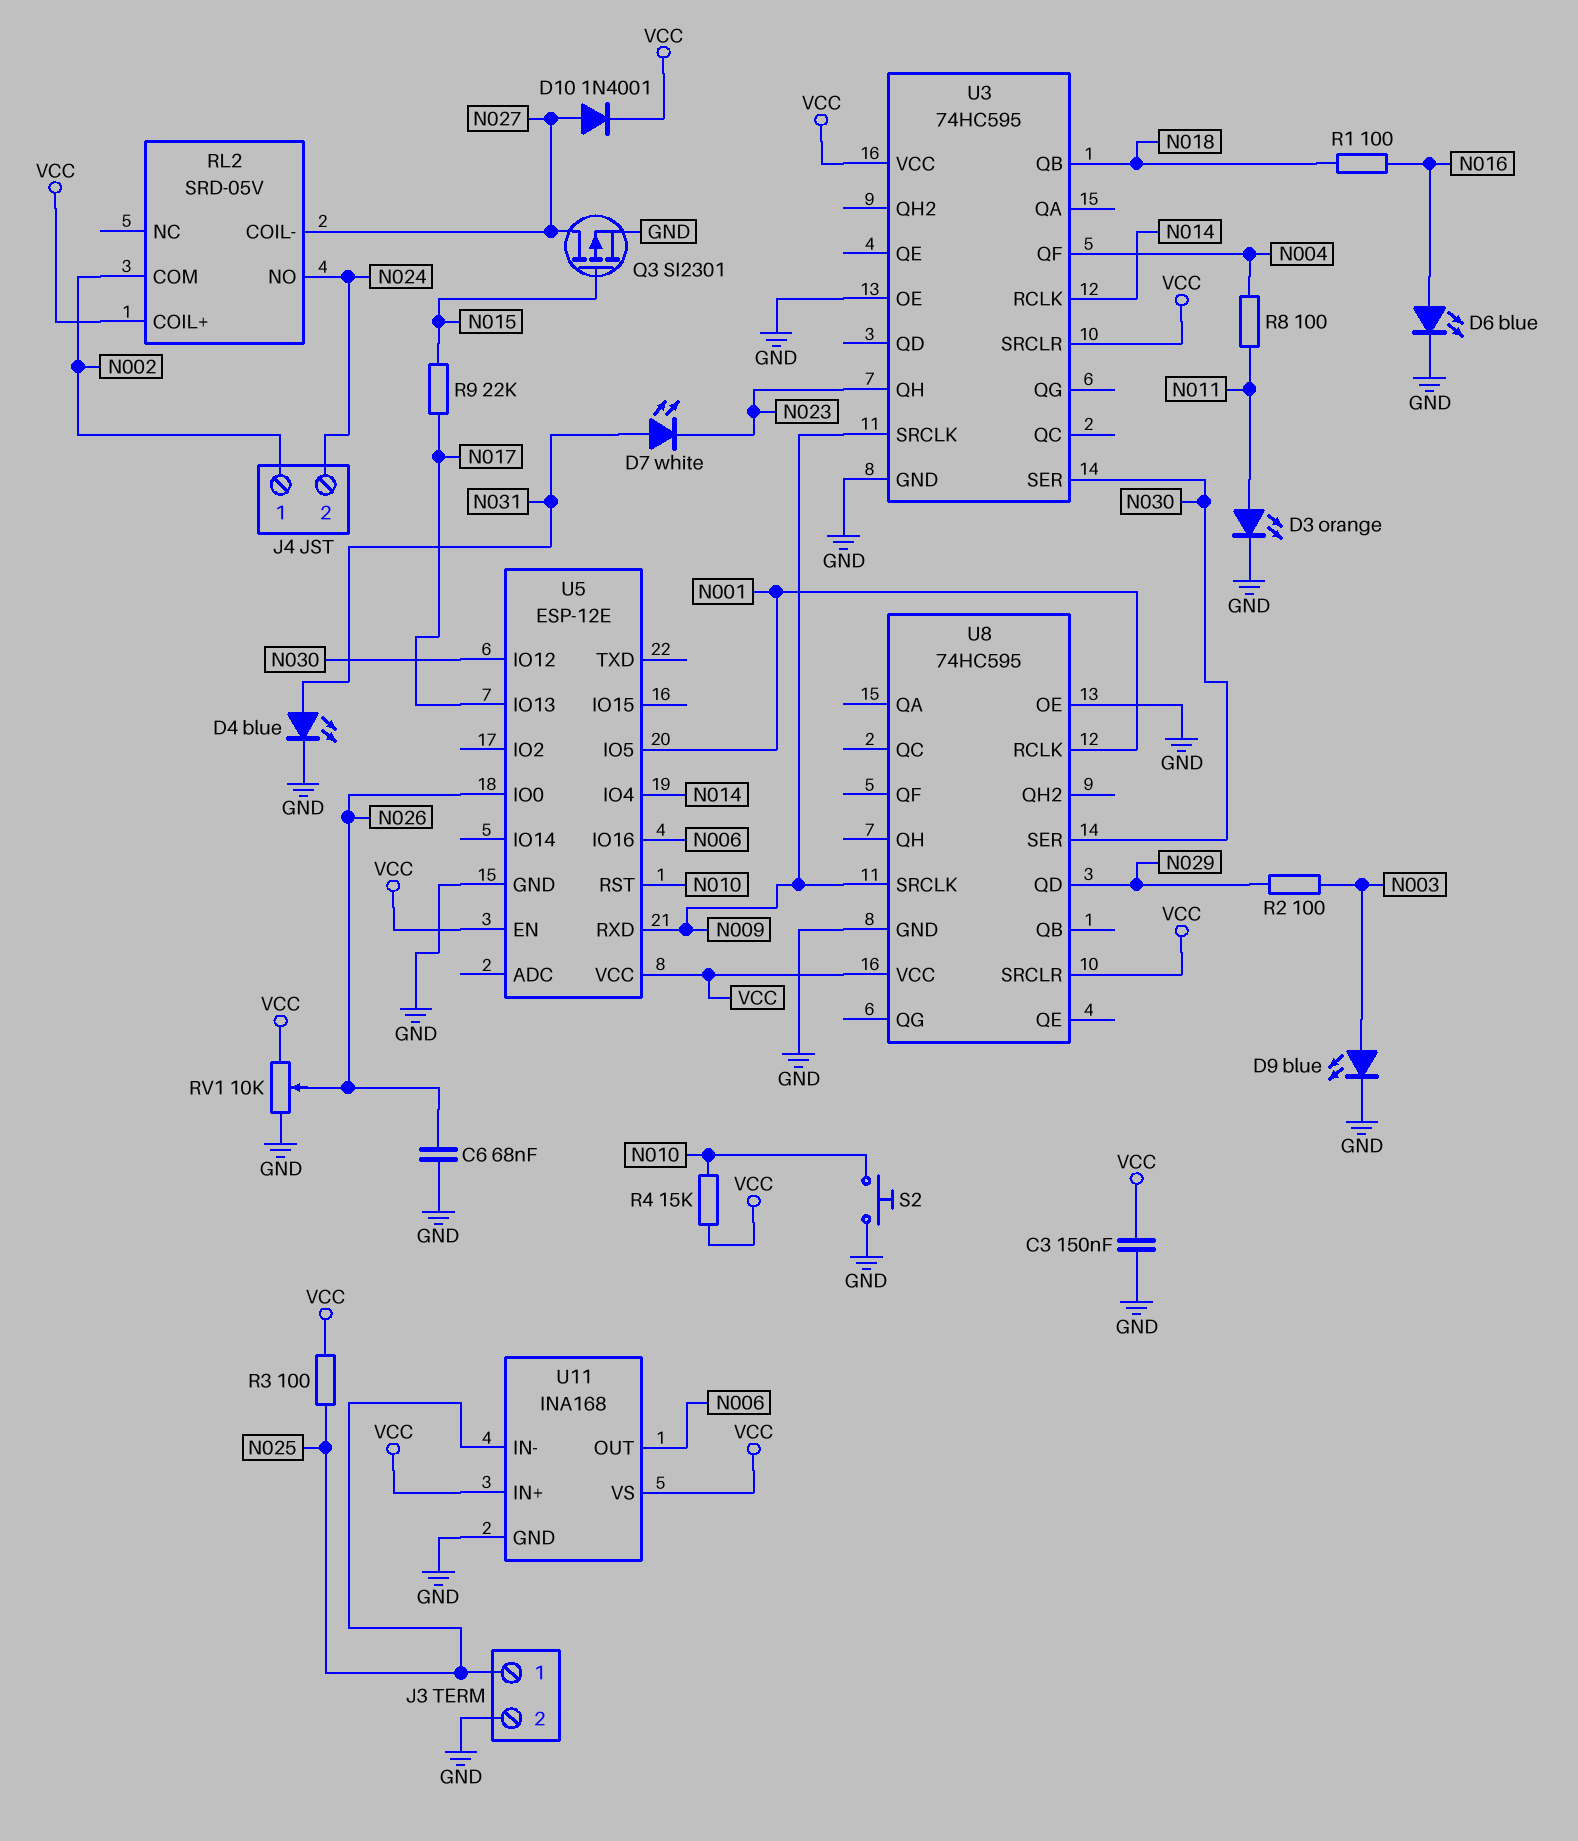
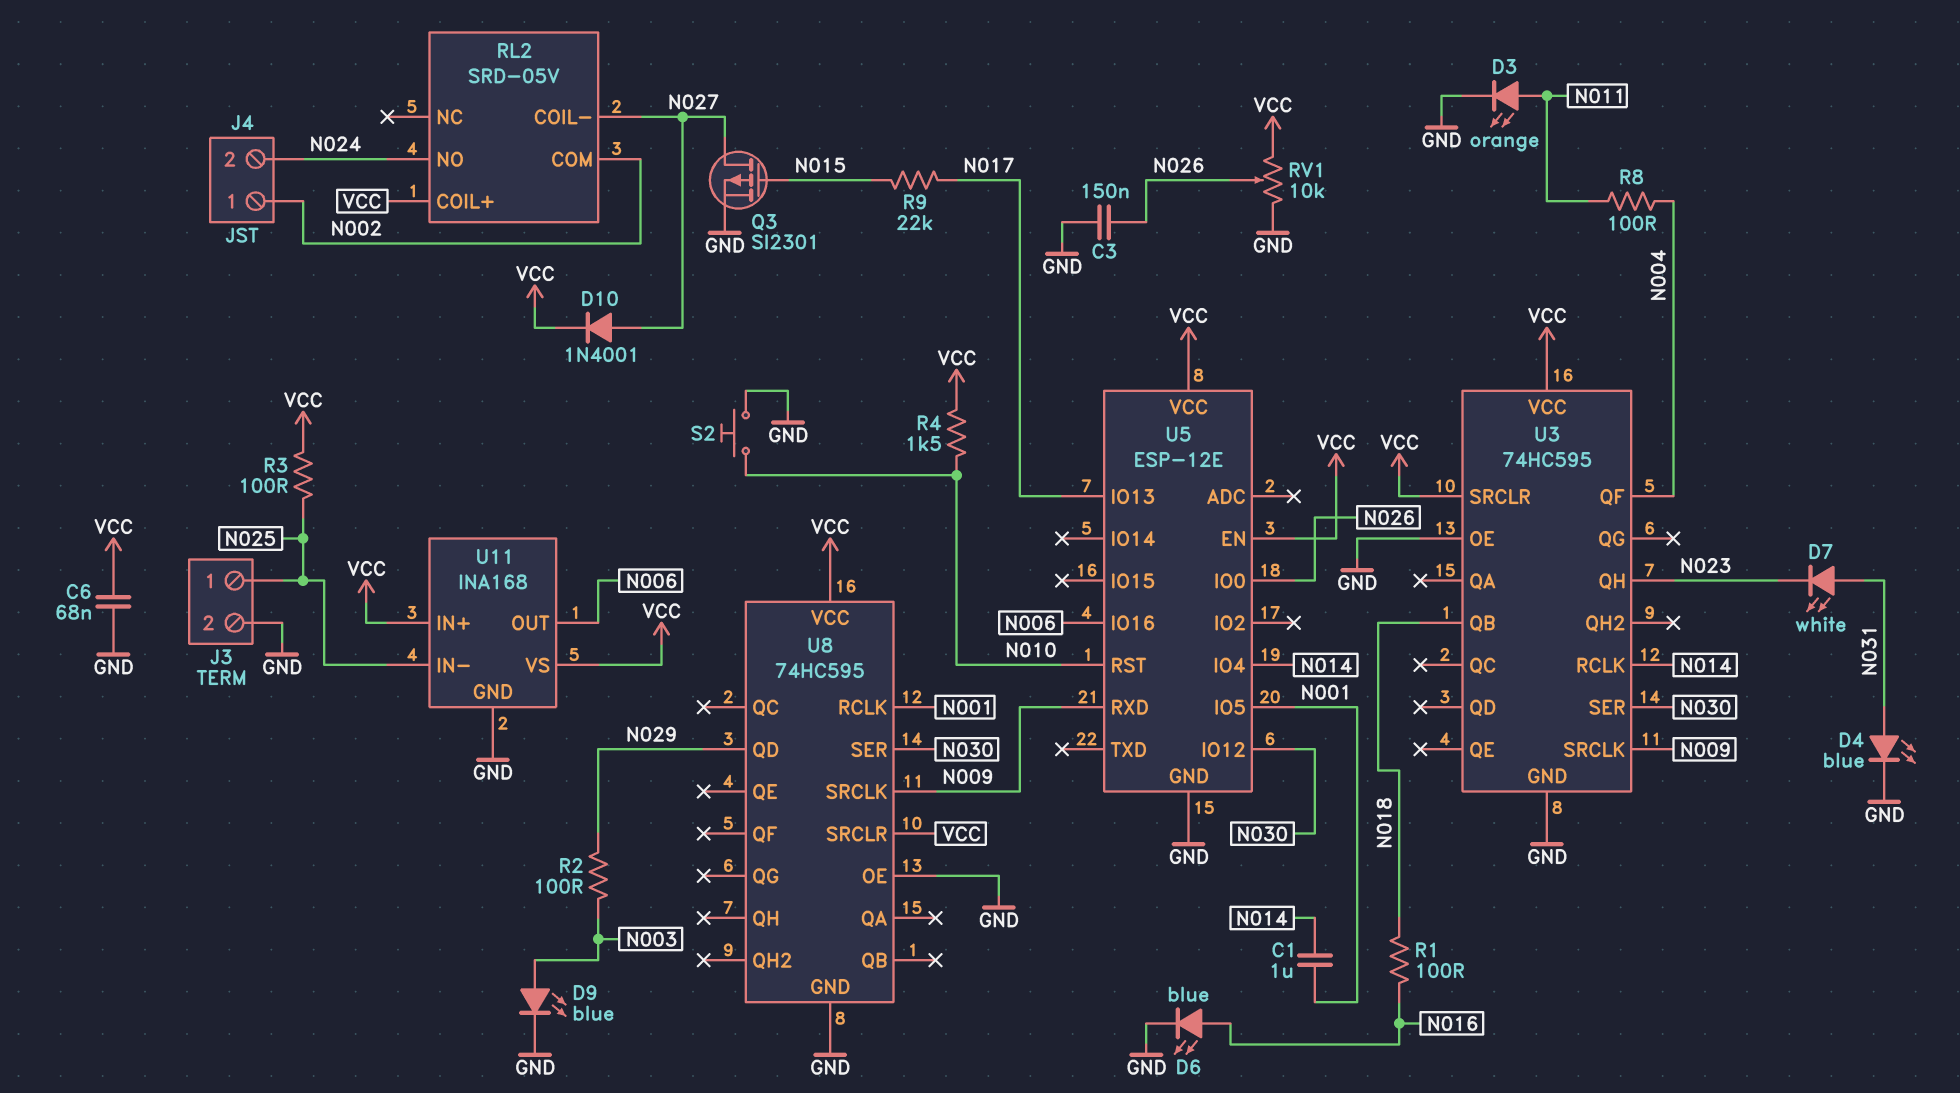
C1: none -> 1uF (N001, N014)
C3: 150nF (GND, VCC) -> 150nF (GND, N026)
C6: 68nF (GND, N026) -> 68nF (GND, VCC)
R4: 15k (N010, VCC) -> 1.5k (N010, VCC)

